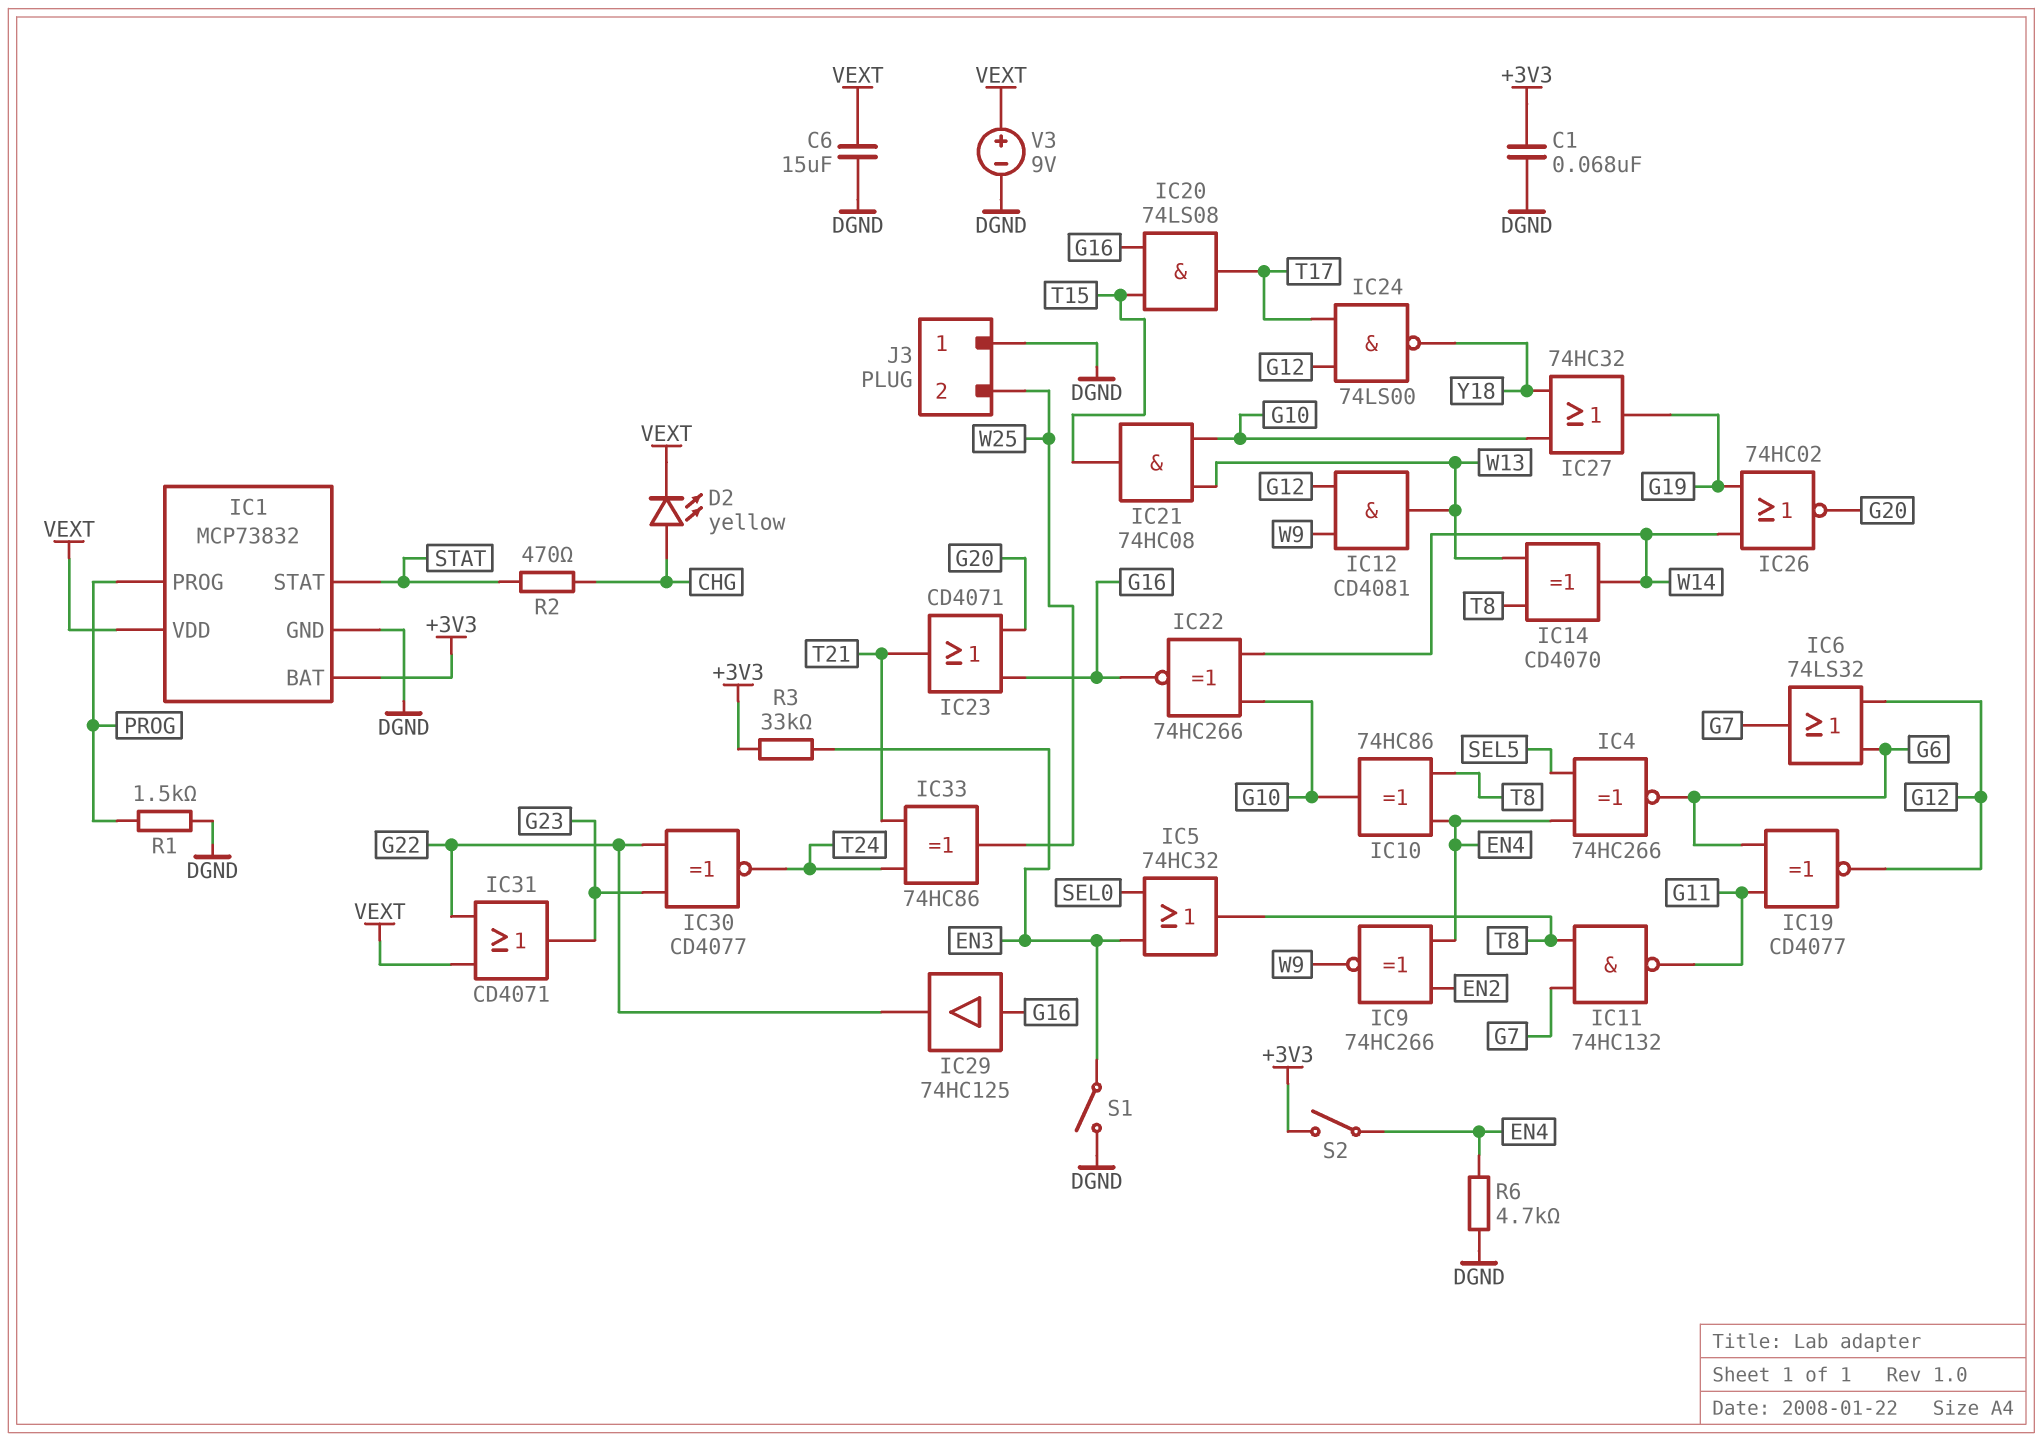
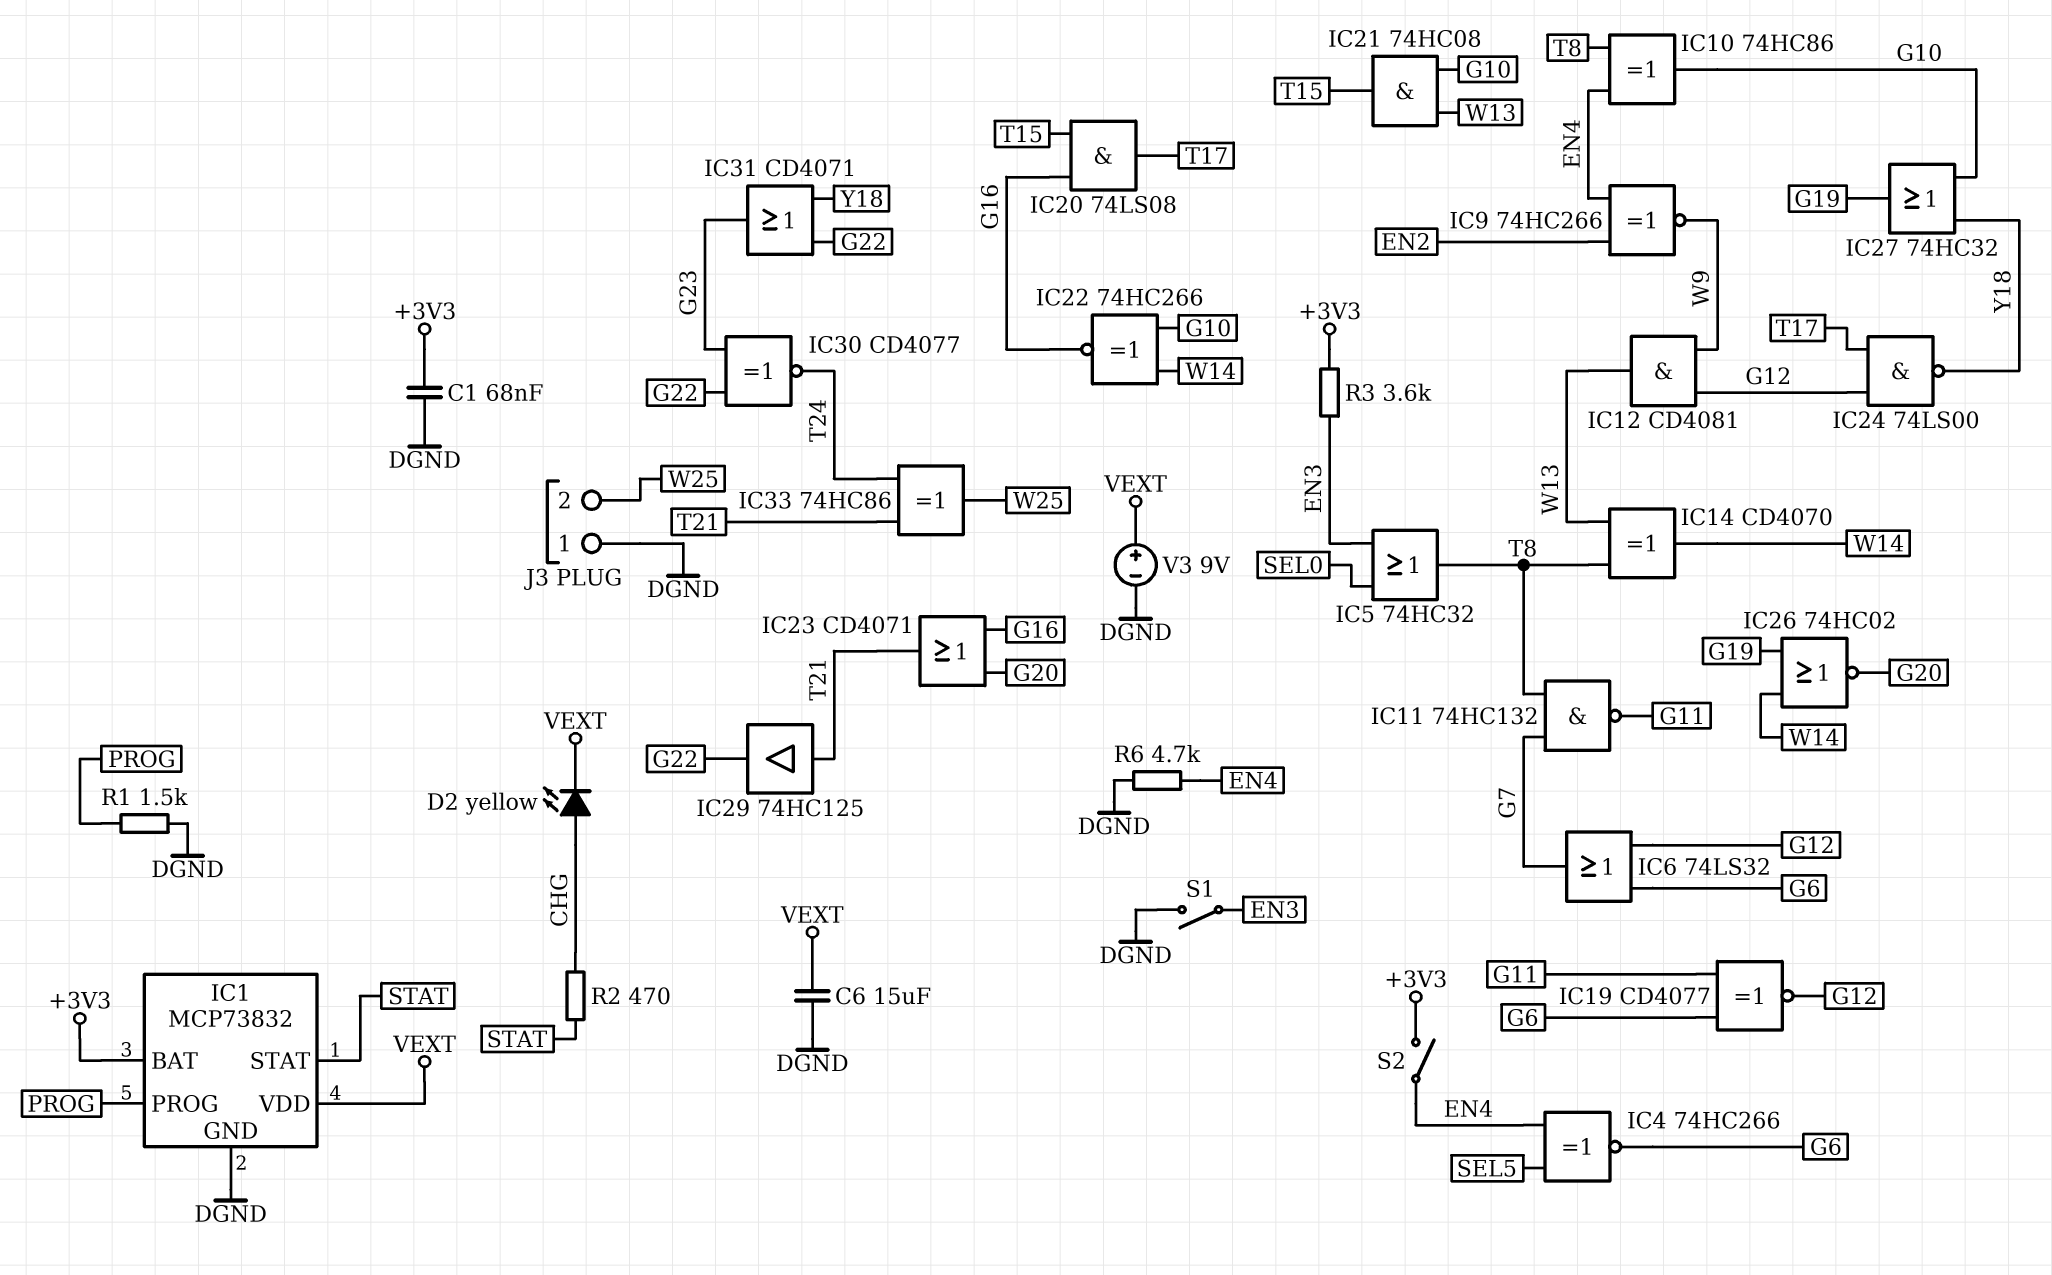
IC29: buffer 74HC125 (in G16, out G22) -> buffer 74HC125 (in T21, out G22)
IC31: OR CD4071 (in G22, in VEXT, out G23) -> OR CD4071 (in G22, in Y18, out G23)
R3: 33k (+3V3, EN3) -> 3.6k (+3V3, EN3)

